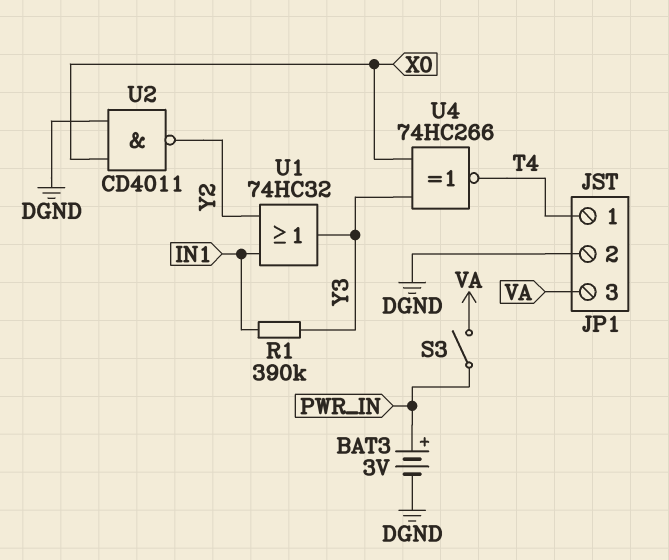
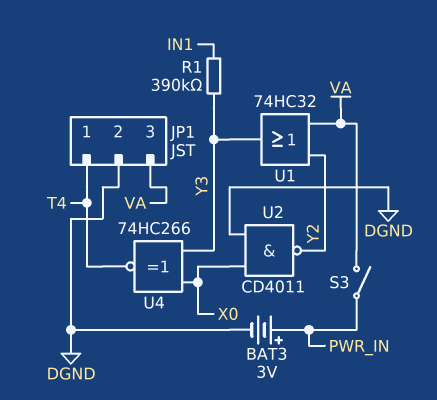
U1: OR 74HC32 (in IN1, in Y2, out Y3) -> OR 74HC32 (in VA, in Y2, out Y3)

